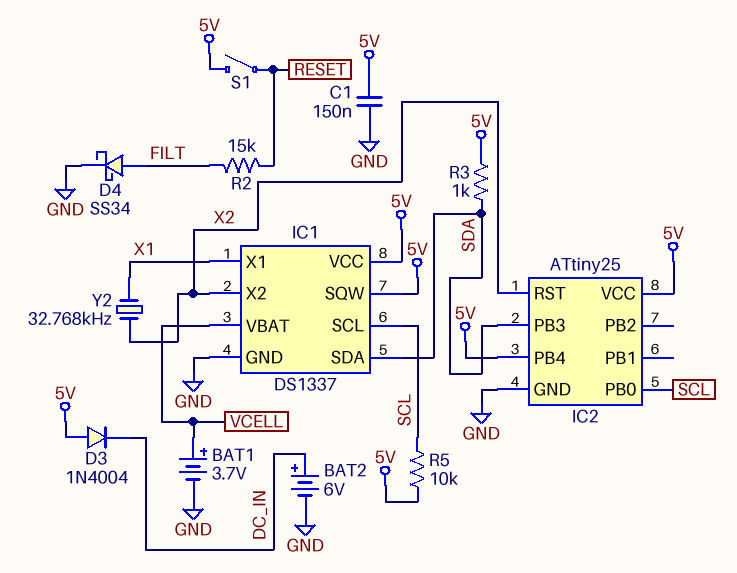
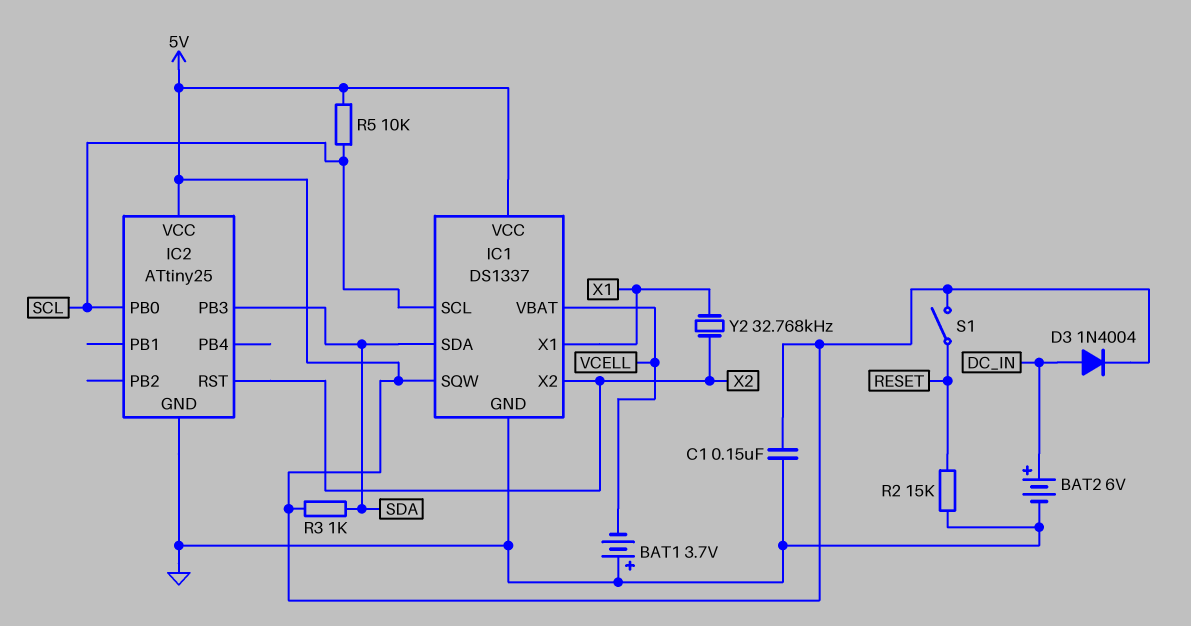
BAT1: 3.7V (plus VCELL, minus GND) -> 3.7V (plus GND, minus VCELL)
D3: diode 1N4004 (A 5V, K DC_IN) -> diode 1N4004 (A DC_IN, K 5V)
D4: schottky SS34 (A FILT, K GND) -> none
IC2 pin PB4: 5V -> none
R2: 15k (FILT, RESET) -> 15k (GND, RESET)

